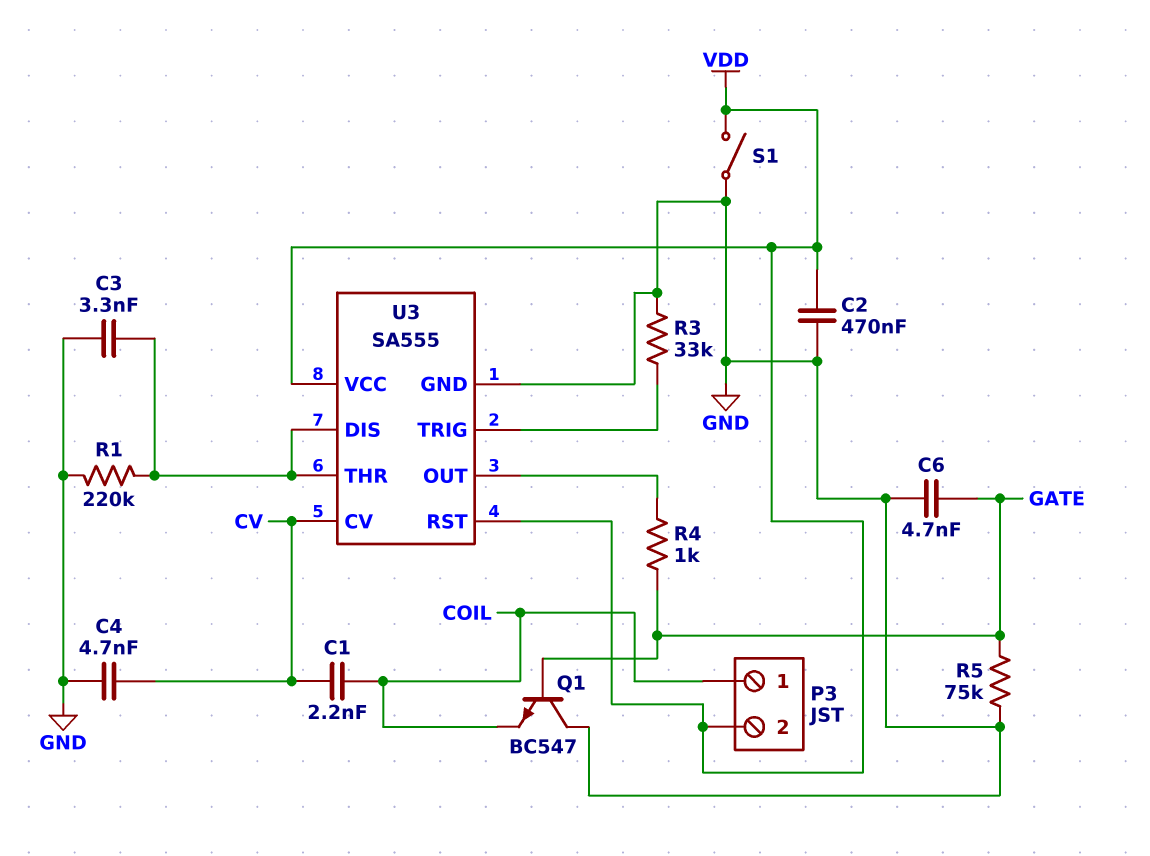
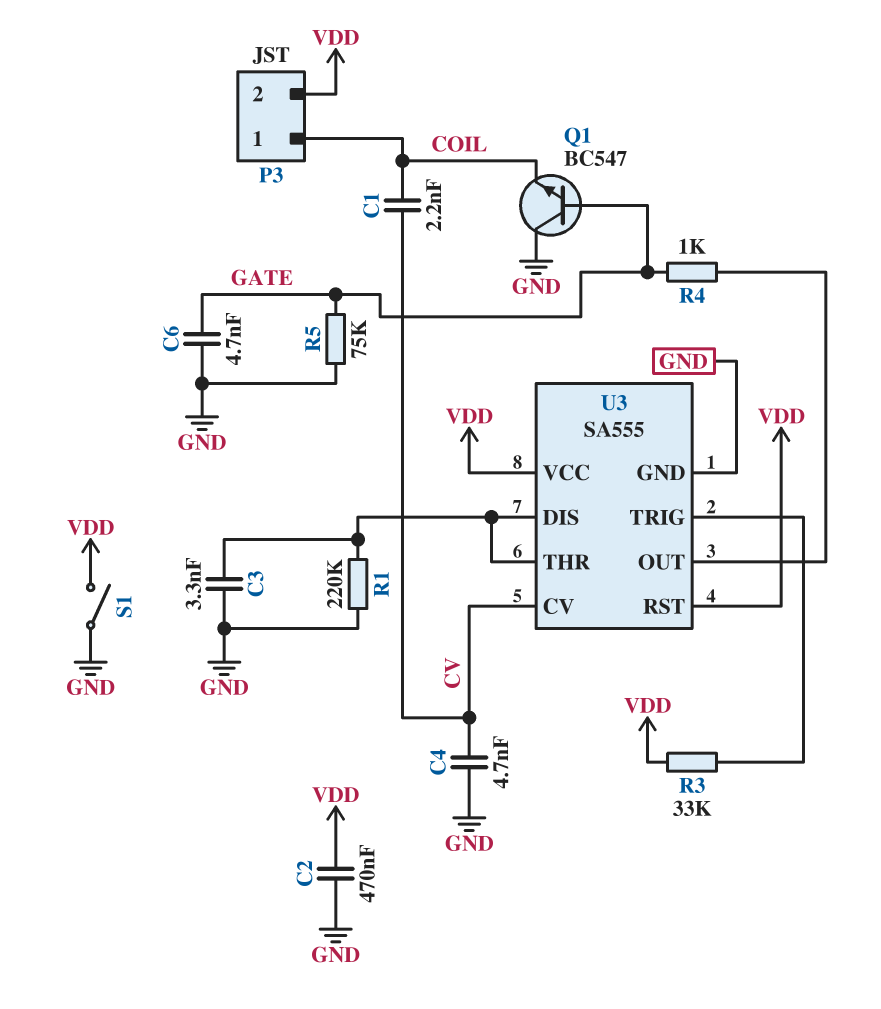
R3: 33k (GND, U3/TRIG) -> 33k (U3/TRIG, VDD)

